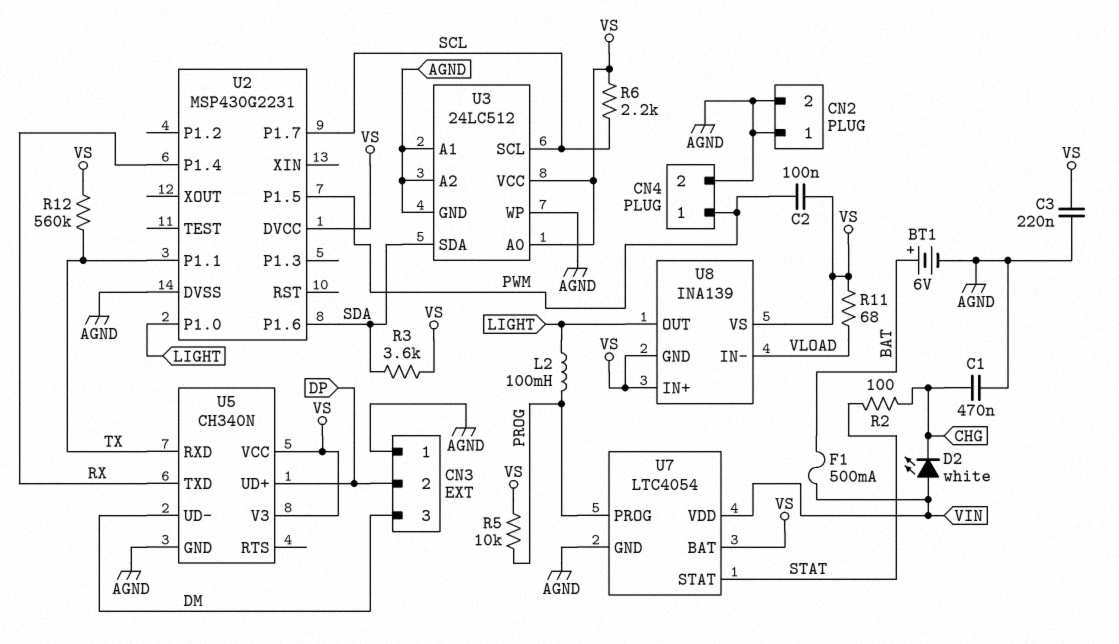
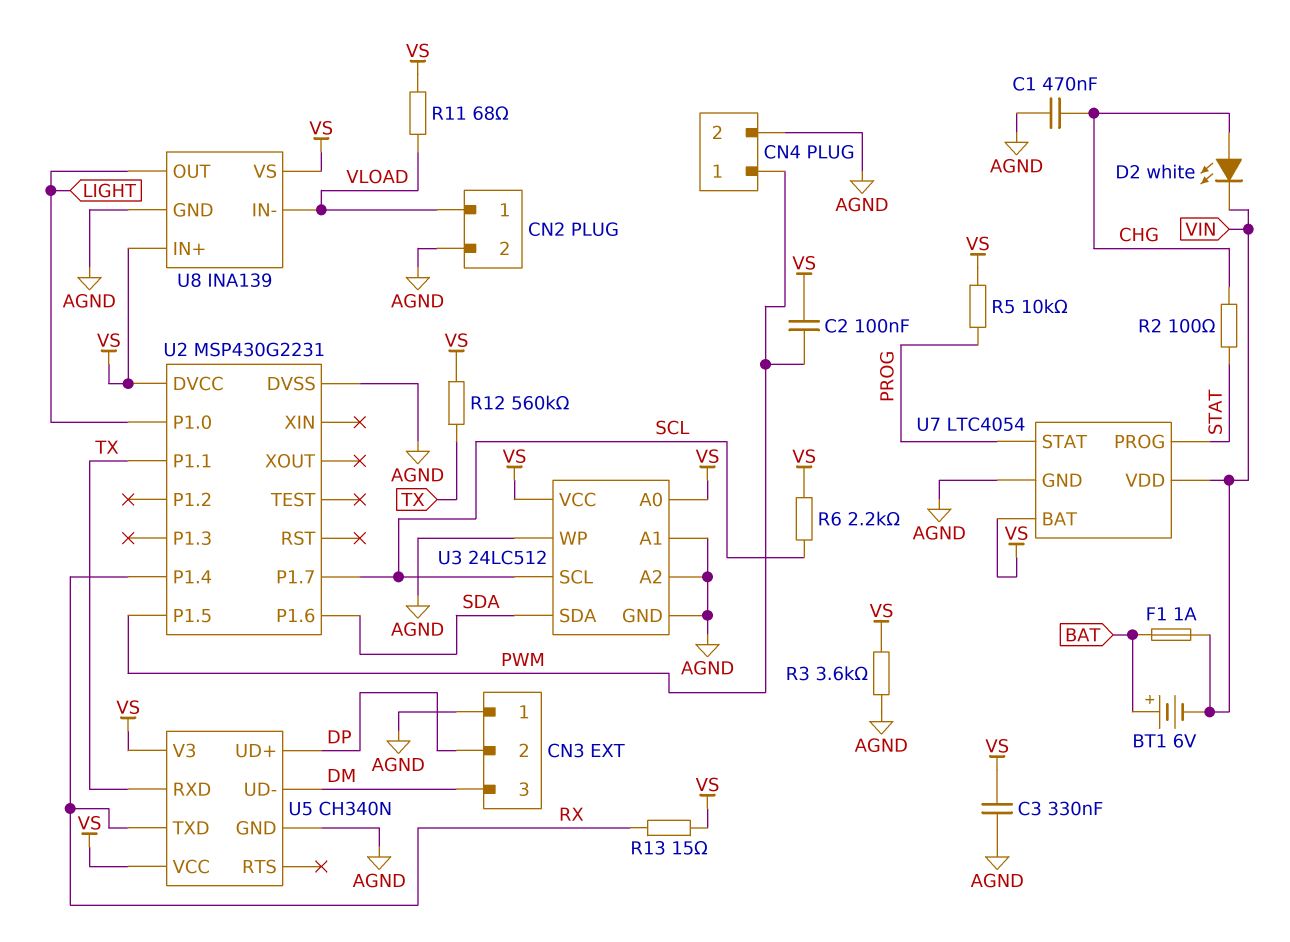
BT1: 6V (plus BAT, minus AGND) -> 6V (plus BAT, minus VIN)
C3: 220nF (AGND, VS) -> 330nF (AGND, VS)
CN2 pin 1: AGND -> VLOAD
D2: LED white (A VIN, K CHG) -> LED white (A CHG, K VIN)
F1: 500mA (BAT, VIN) -> 1A (BAT, VIN)
L2: 100mH (LIGHT, PROG) -> none
R3: 3.6k (SDA, VS) -> 3.6k (AGND, VS)
R13: none -> 15 (RX, VS)
U7 pin PROG: PROG -> STAT
U7 pin STAT: STAT -> PROG
U8 pin GND: VS -> AGND

